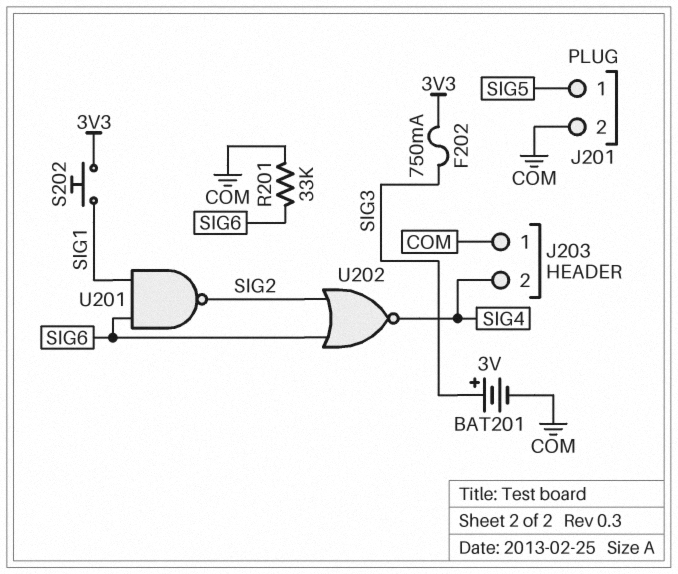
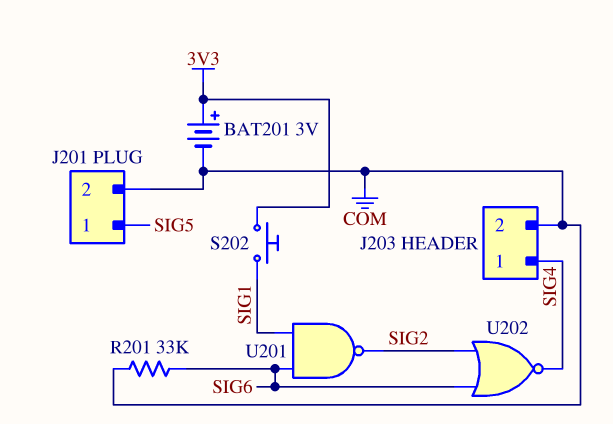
BAT201: 3V (plus SIG3, minus COM) -> 3V (plus 3V3, minus COM)
F202: 750mA (3V3, SIG3) -> none
J203 pin 1: COM -> SIG4
J203 pin 2: SIG4 -> COM

